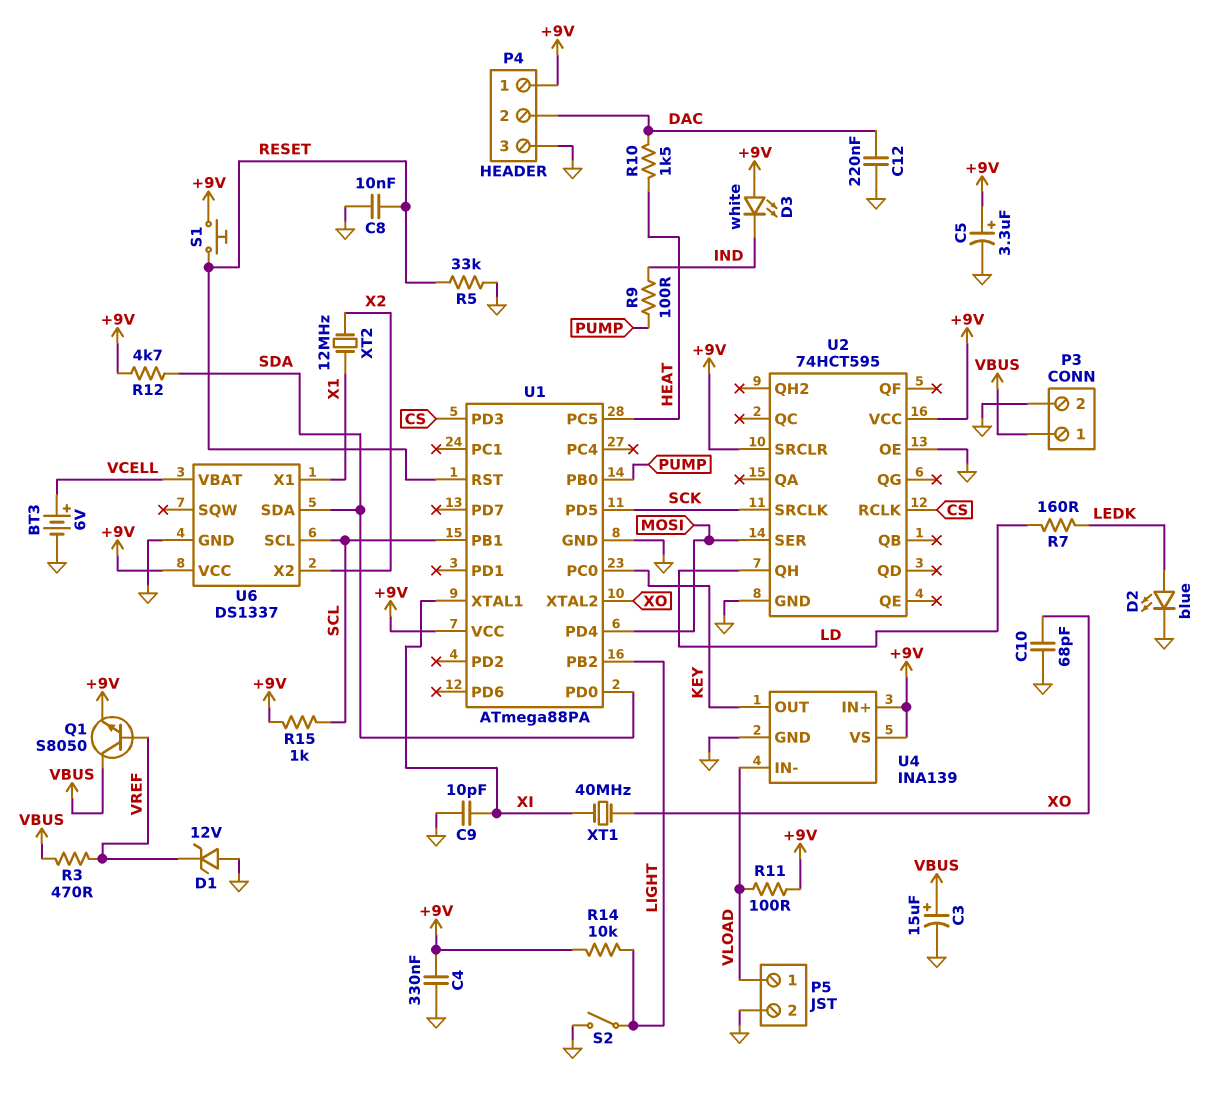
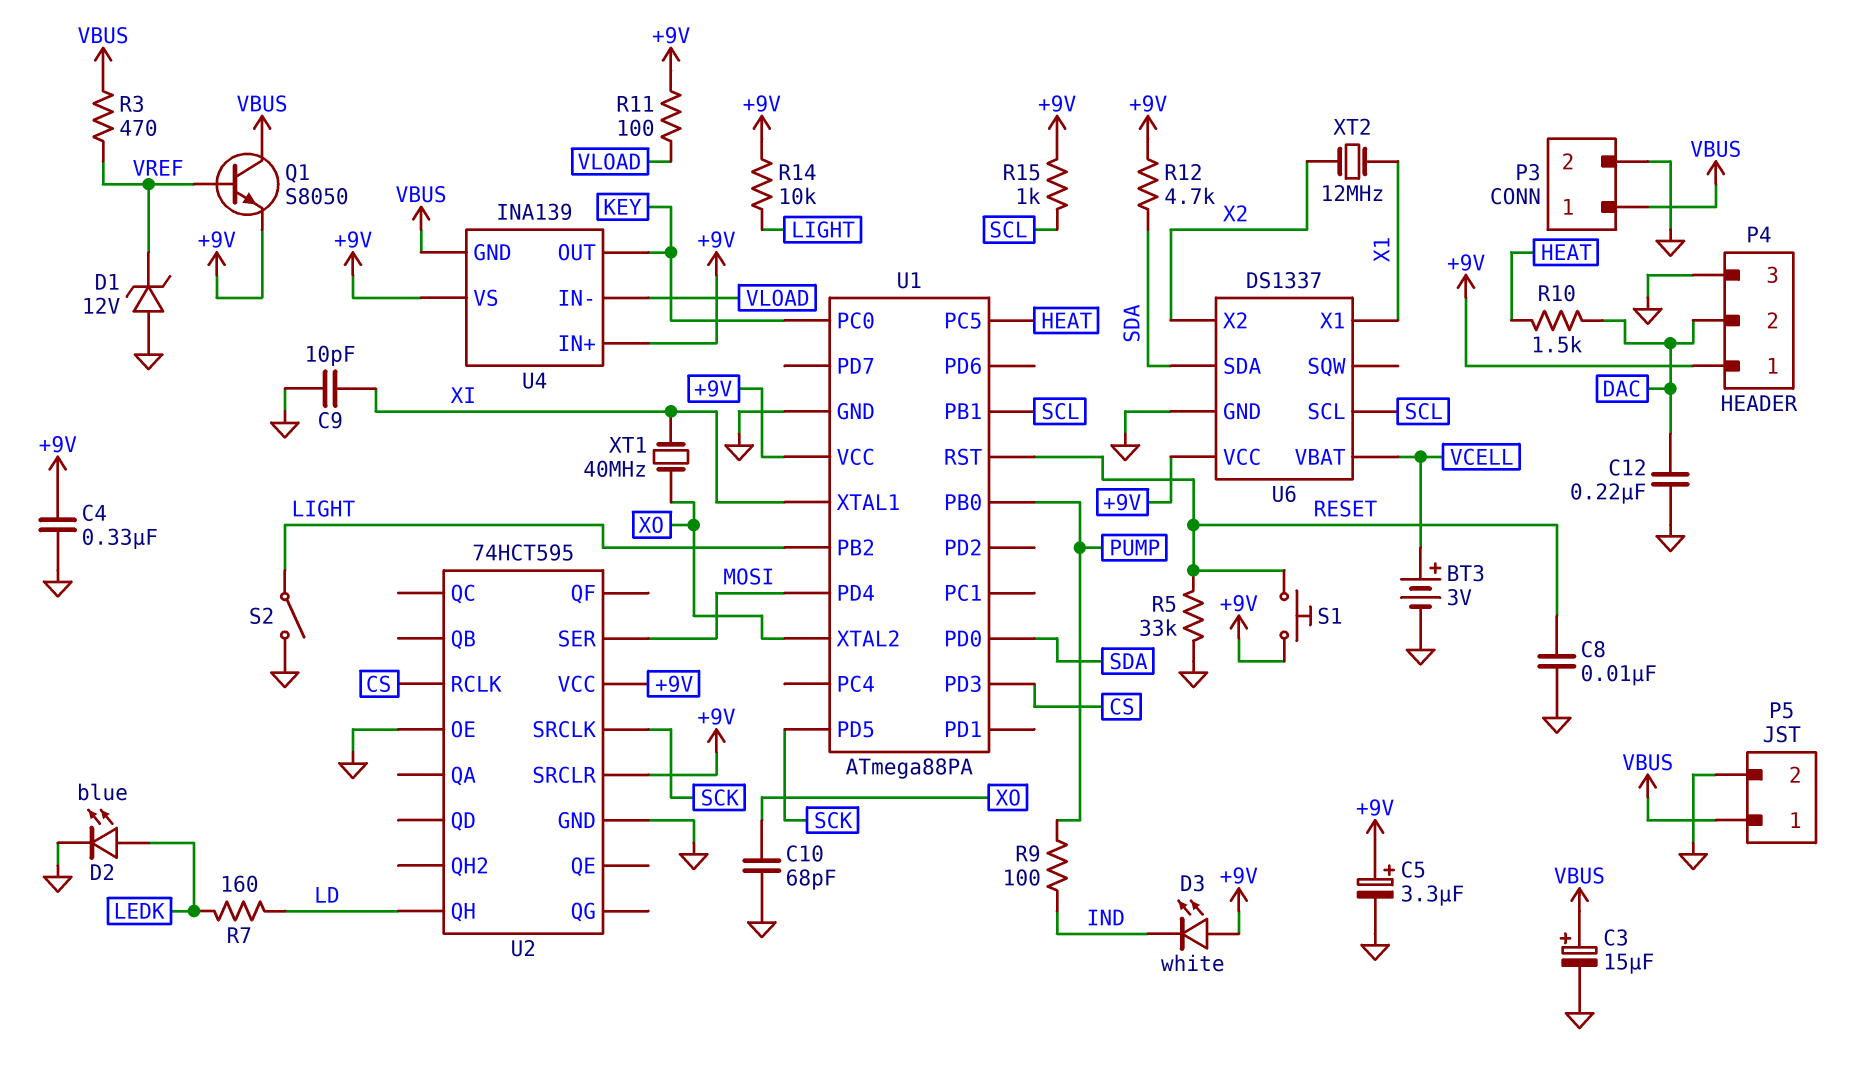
BT3: 6V (plus VCELL, minus GND) -> 3V (plus VCELL, minus GND)
P5 pin 1: VLOAD -> VBUS
U4 pin GND: GND -> VBUS

